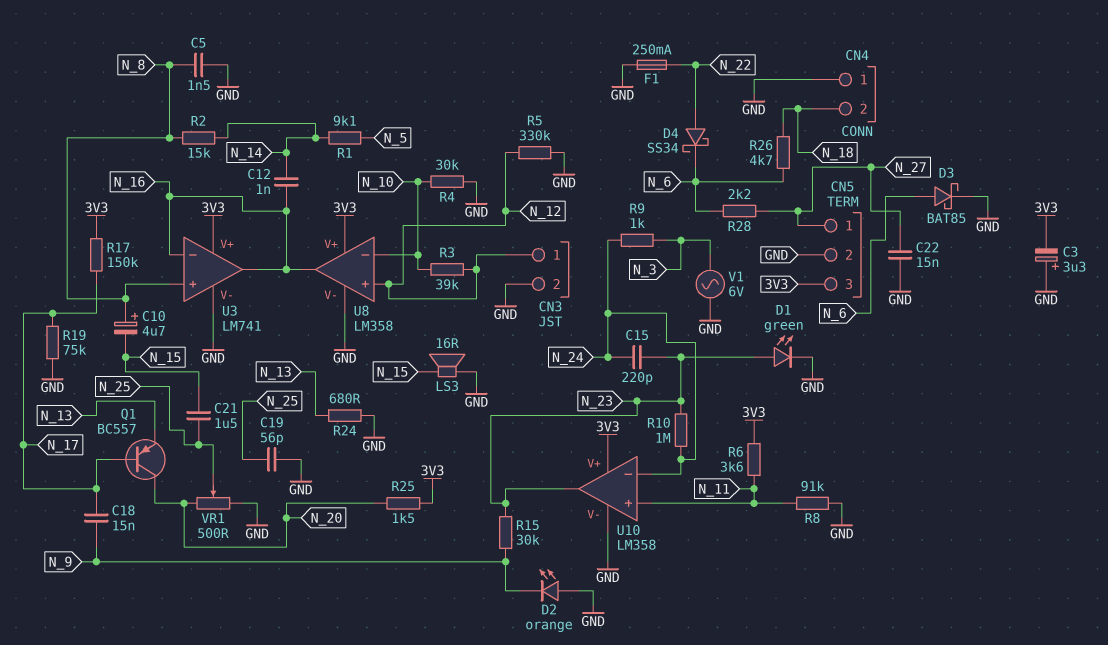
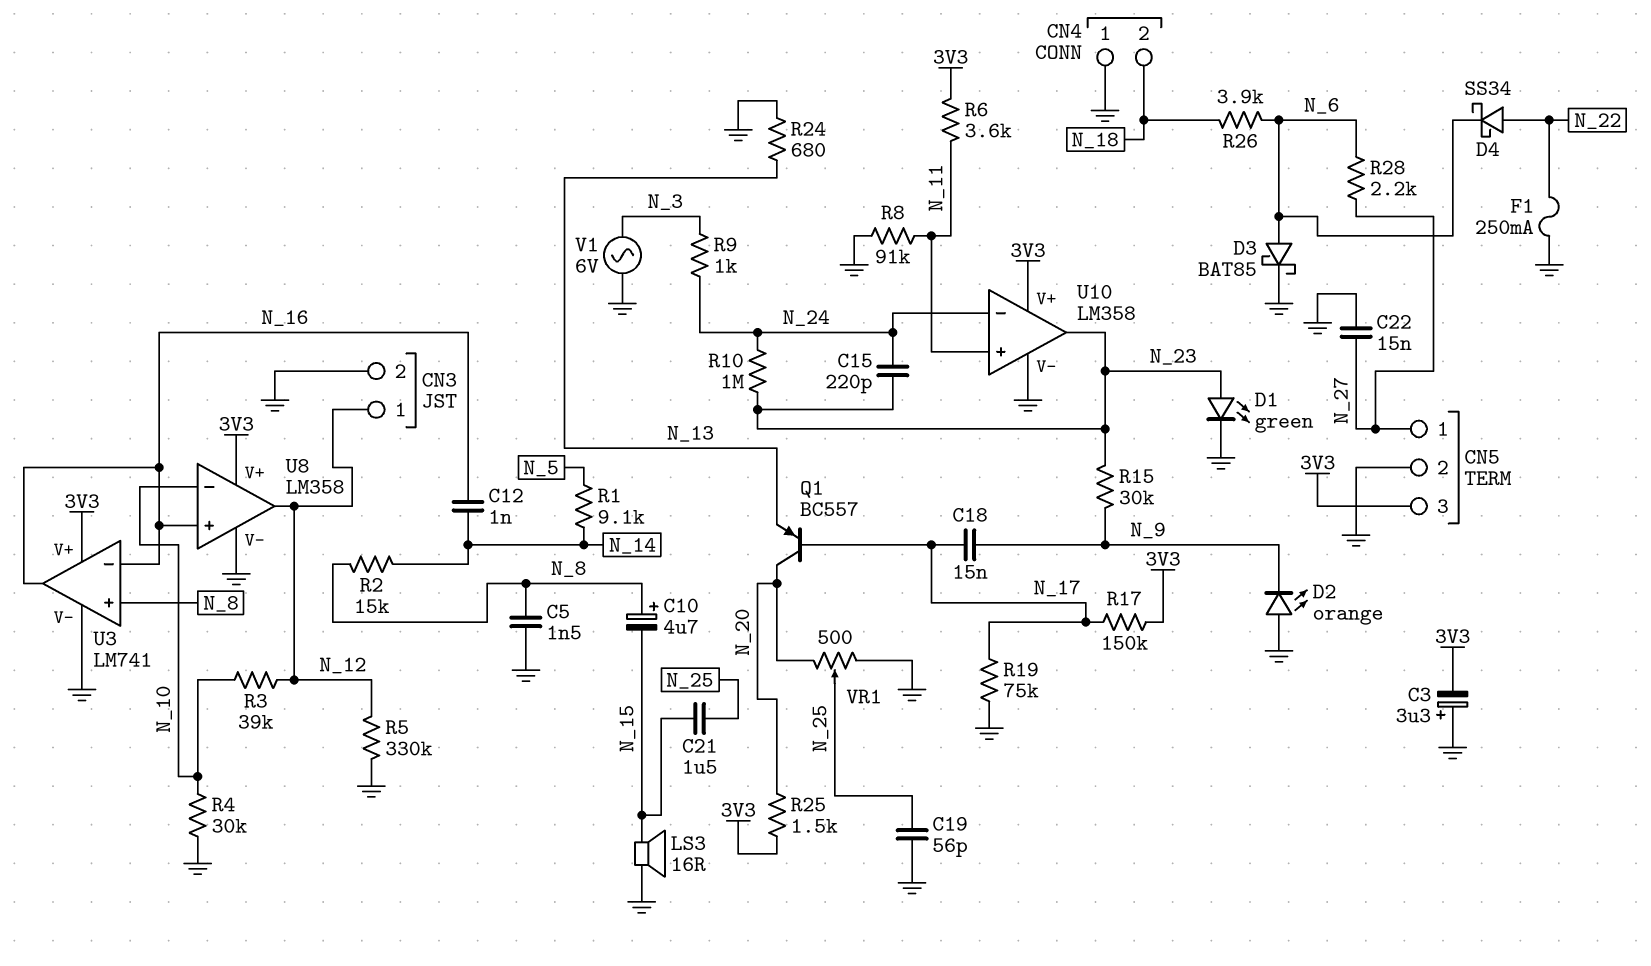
R26: 4.7k (N_6, N_18) -> 3.9k (N_6, N_18)
U8 pin in+: N_12 -> N_16
U8 pin out: N_16 -> N_12

